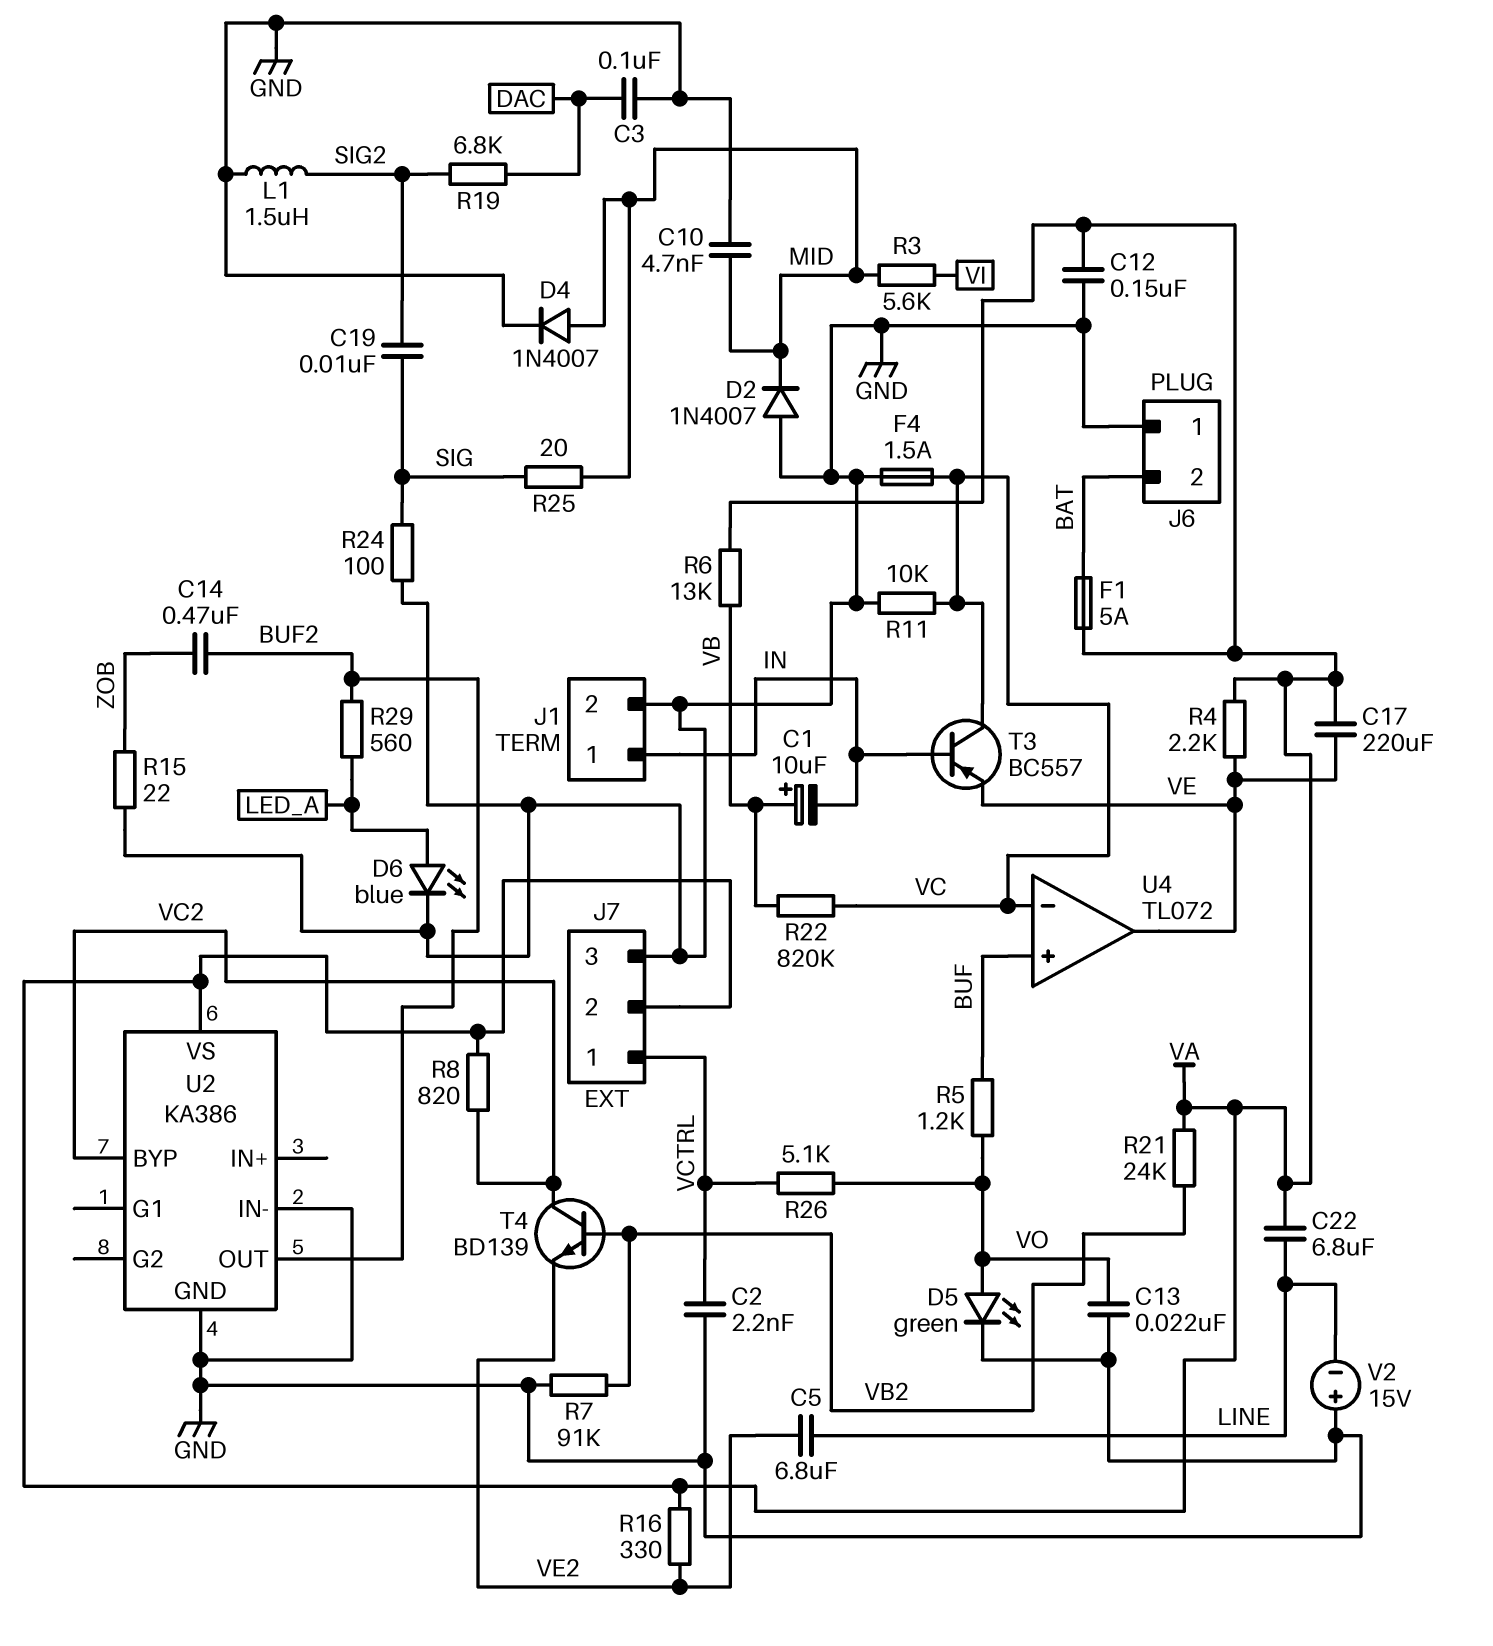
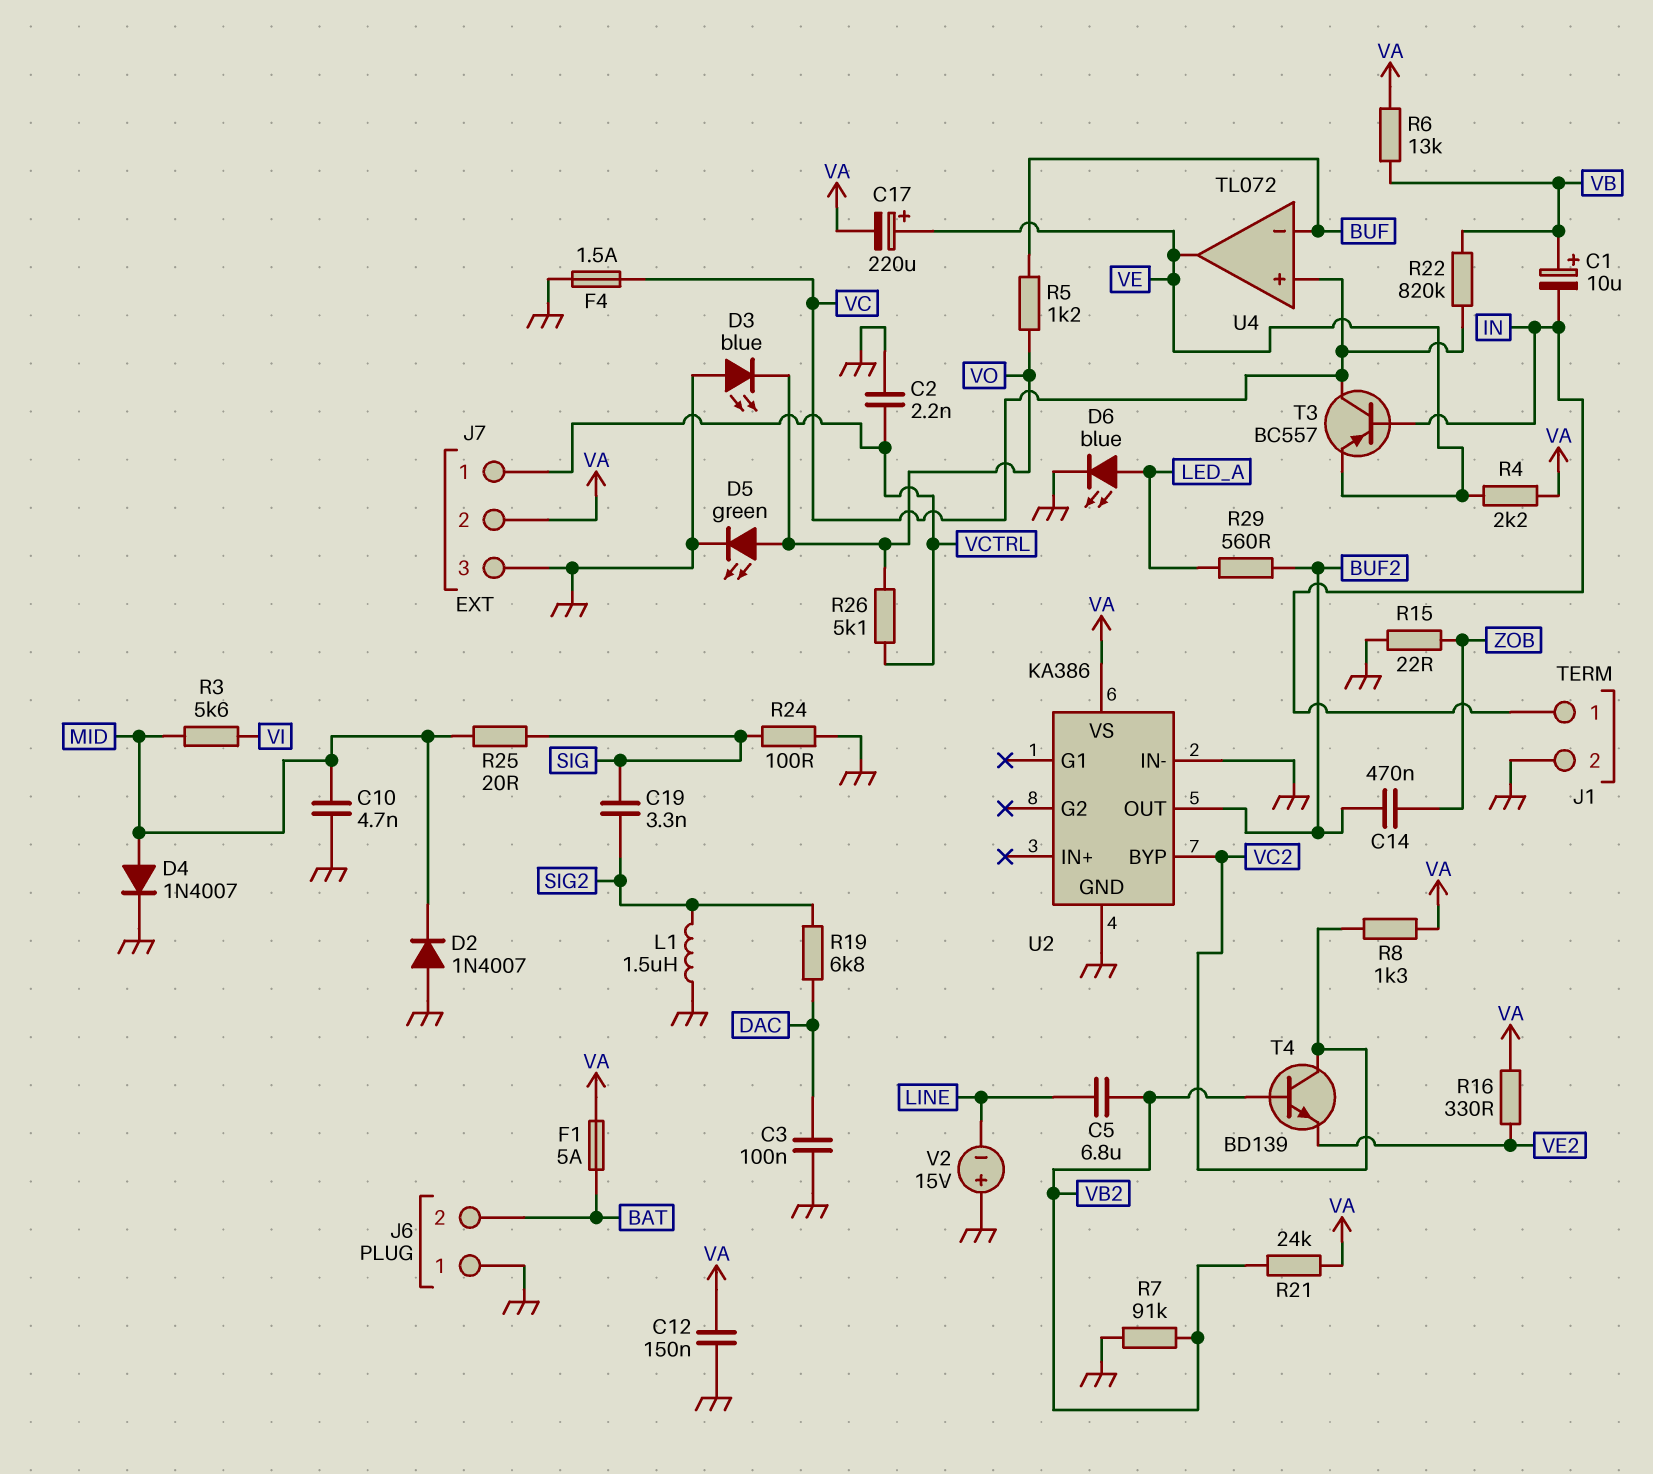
C5: 6.8uF (LINE, VE2) -> 6.8uF (LINE, VB2)
C13: 22nF (GND, VO) -> none
C17: 220uF (VA, VE) -> 220uF (plus VE, minus VA)
C19: 10nF (SIG, SIG2) -> 3.3nF (SIG, SIG2)
C22: 6.8uF (LINE, VA) -> none
D3: none -> LED blue (A GND, K VO)
R8: 820 (VA, VC2) -> 1.3k (VA, VC2)
R11: 10k (GND, VC) -> none
U4 pin in+: BUF -> VC
U4 pin in-: VC -> BUF

